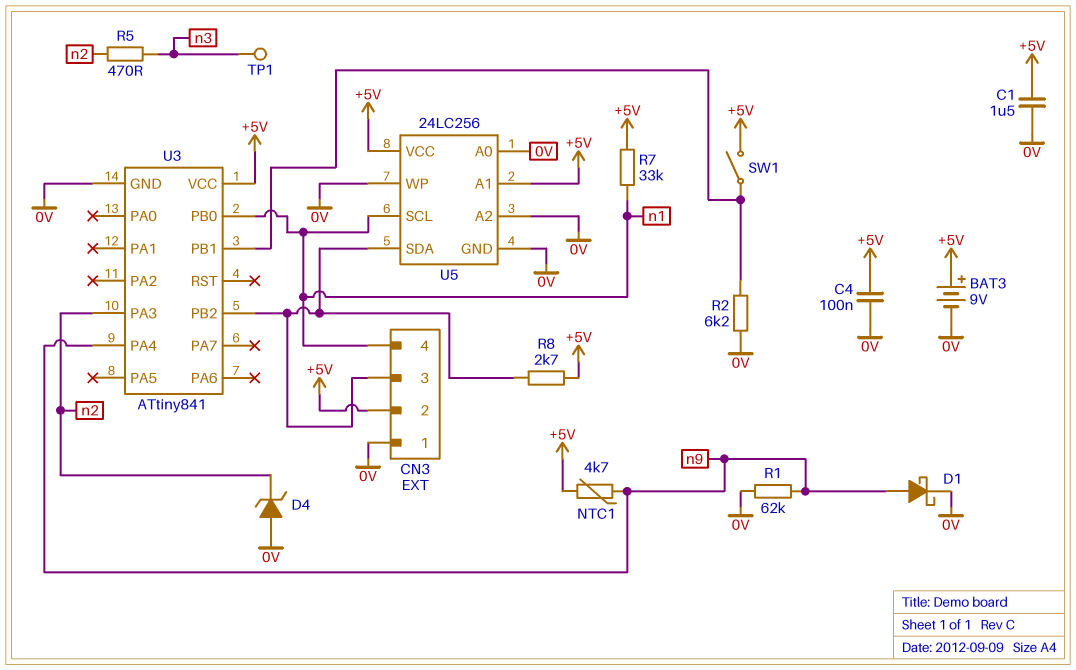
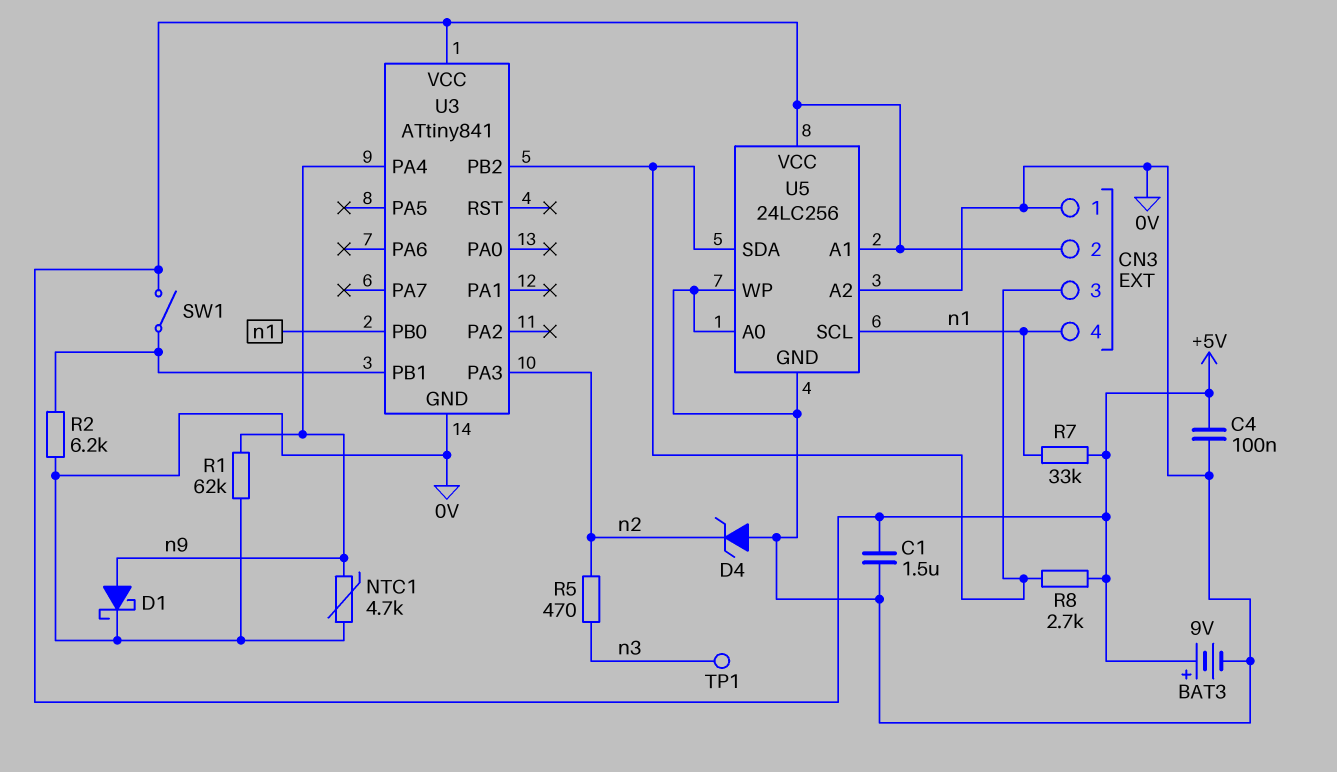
NTC1: 4.7k (+5V, n9) -> 4.7k (0V, n9)

